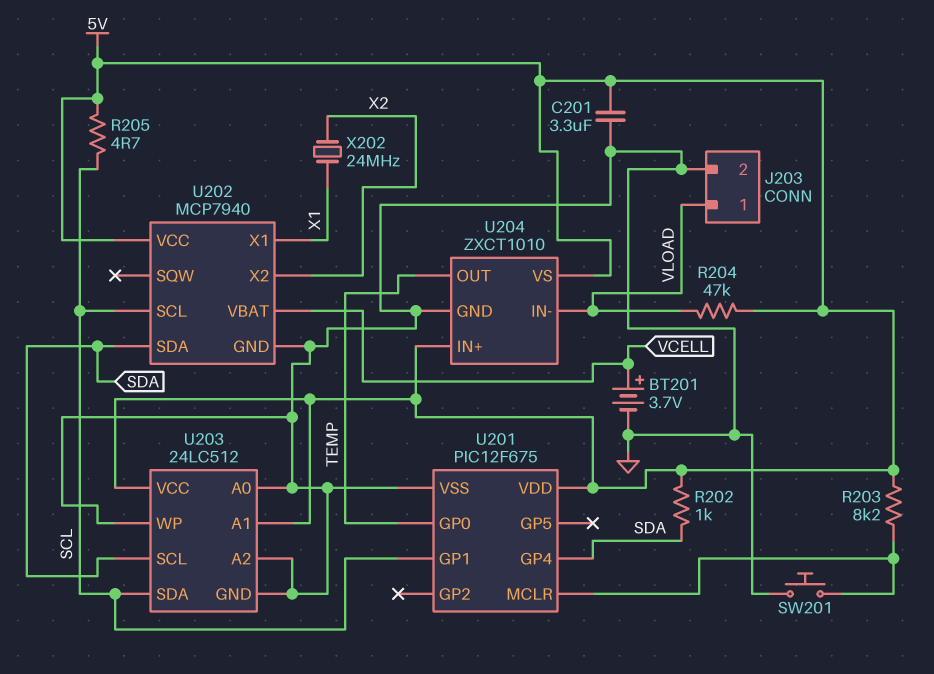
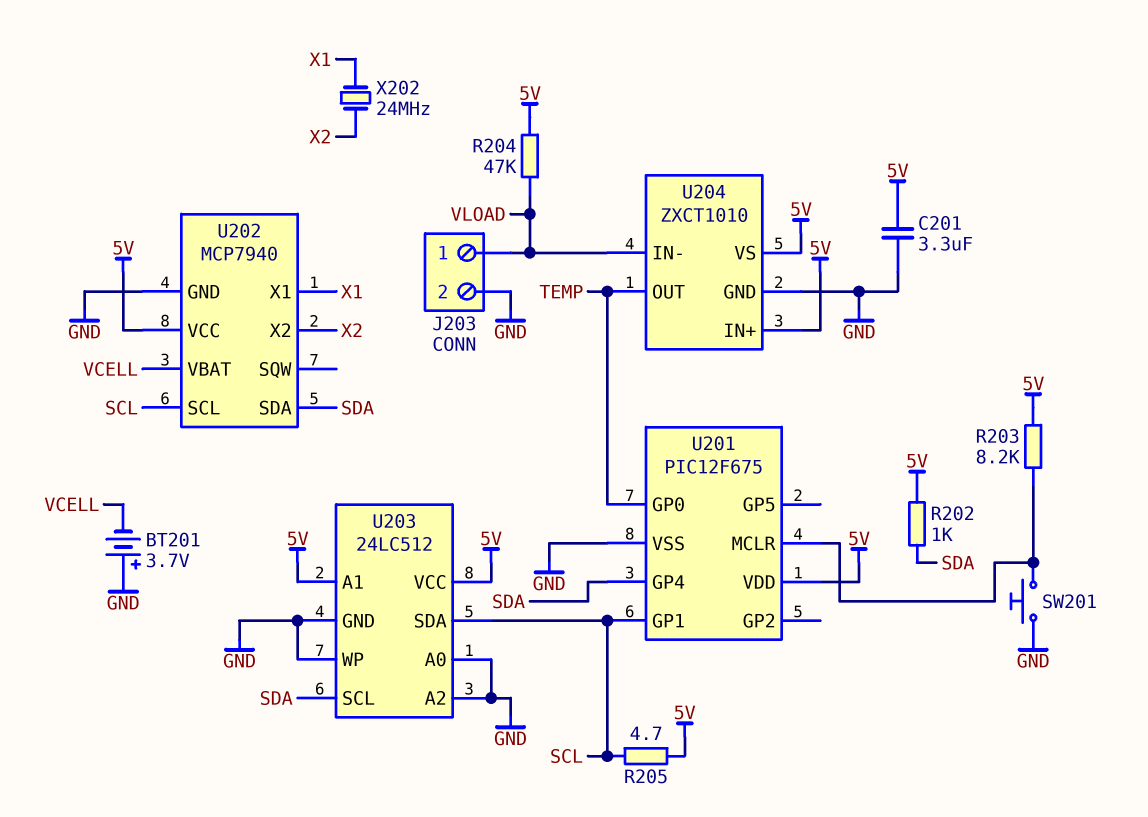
BT201: 3.7V (plus VCELL, minus GND) -> 3.7V (plus GND, minus VCELL)

